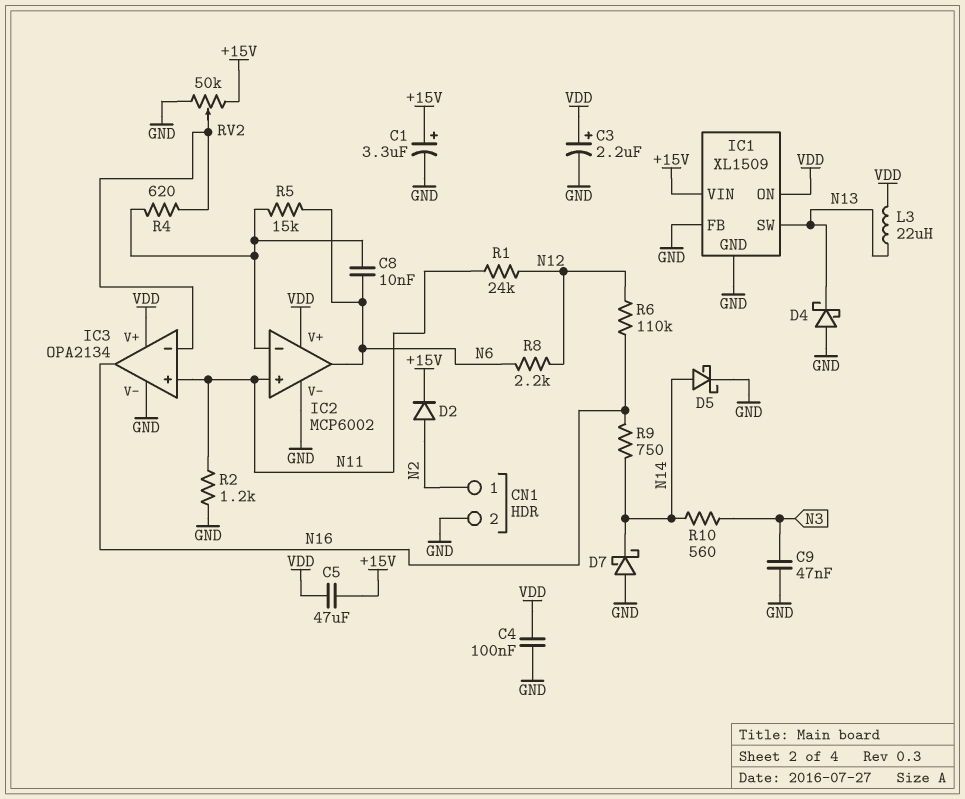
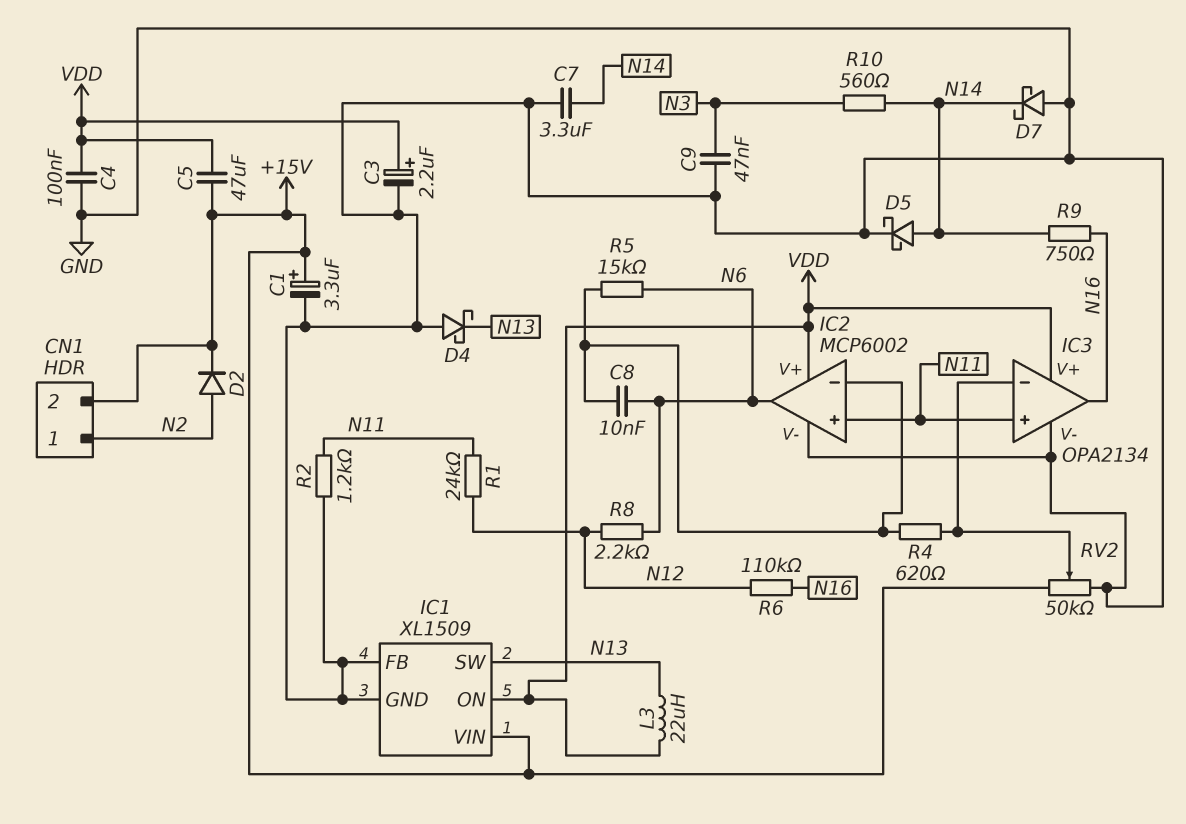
C7: none -> 3.3uF (GND, N14)
CN1 pin 2: GND -> +15V

